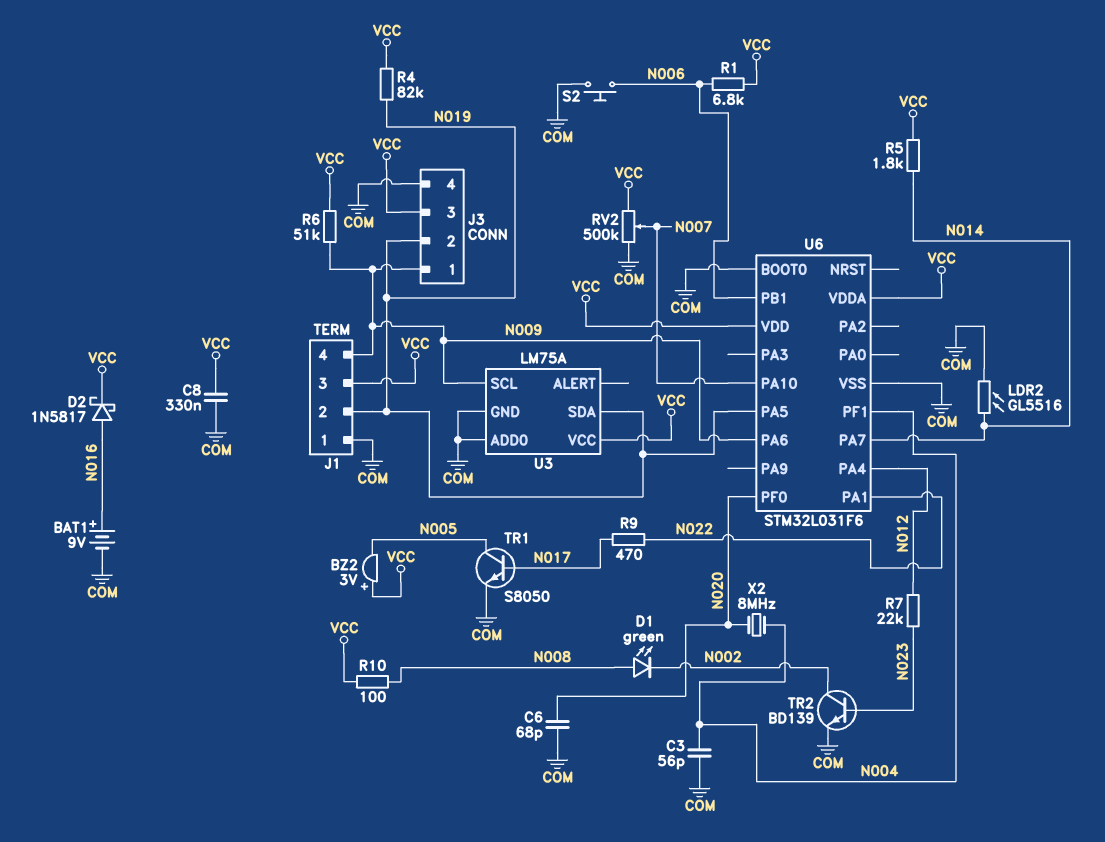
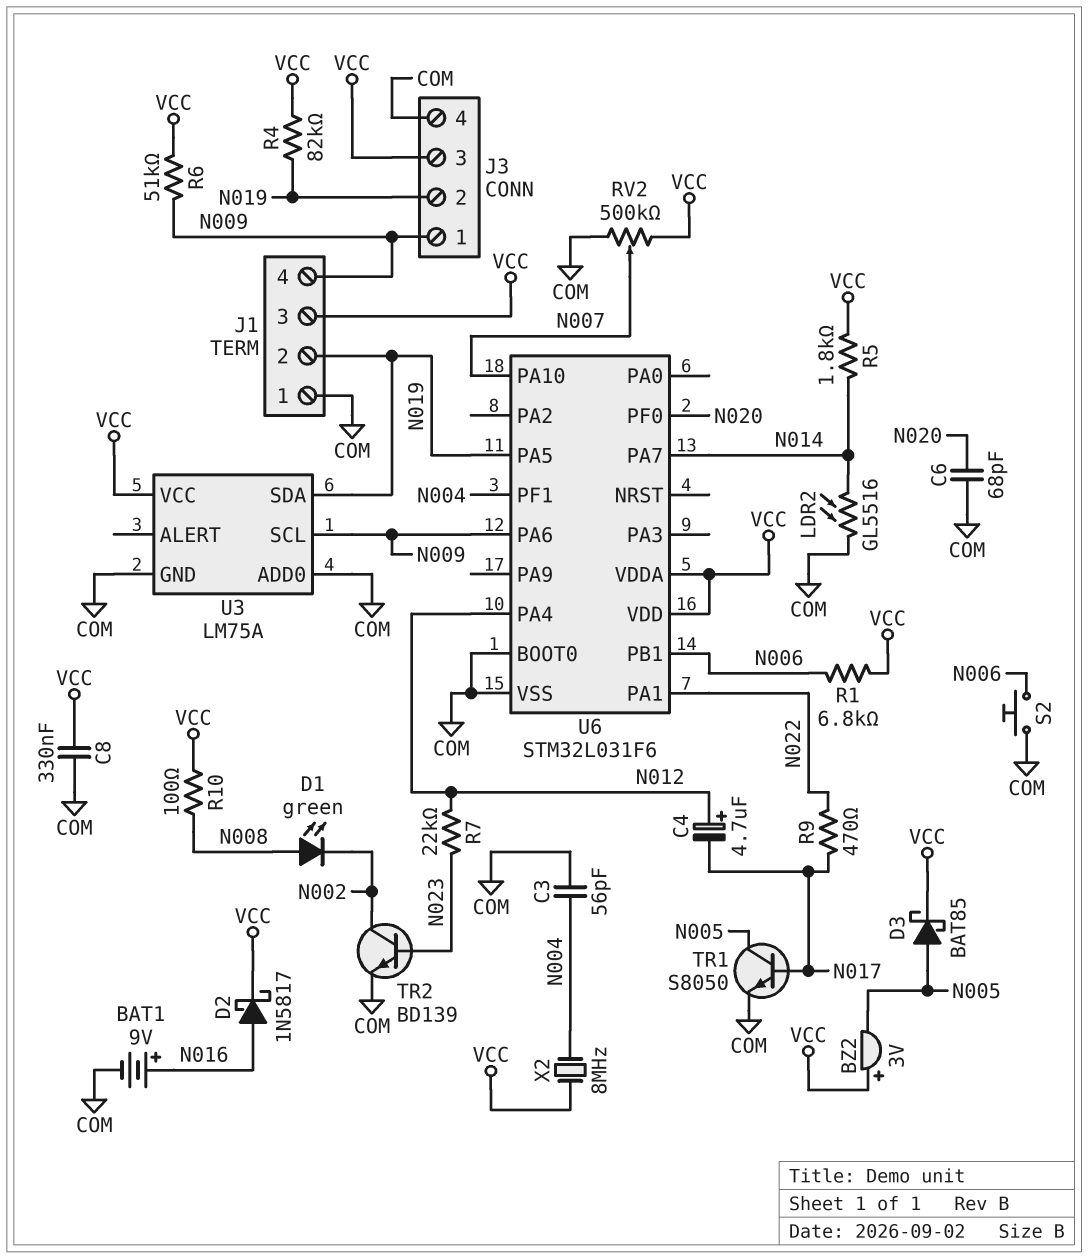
C4: none -> 4.7uF (plus N012, minus N017)
D3: none -> schottky BAT85 (A N005, K VCC)
X2: 8MHz (N004, N020) -> 8MHz (N004, VCC)

